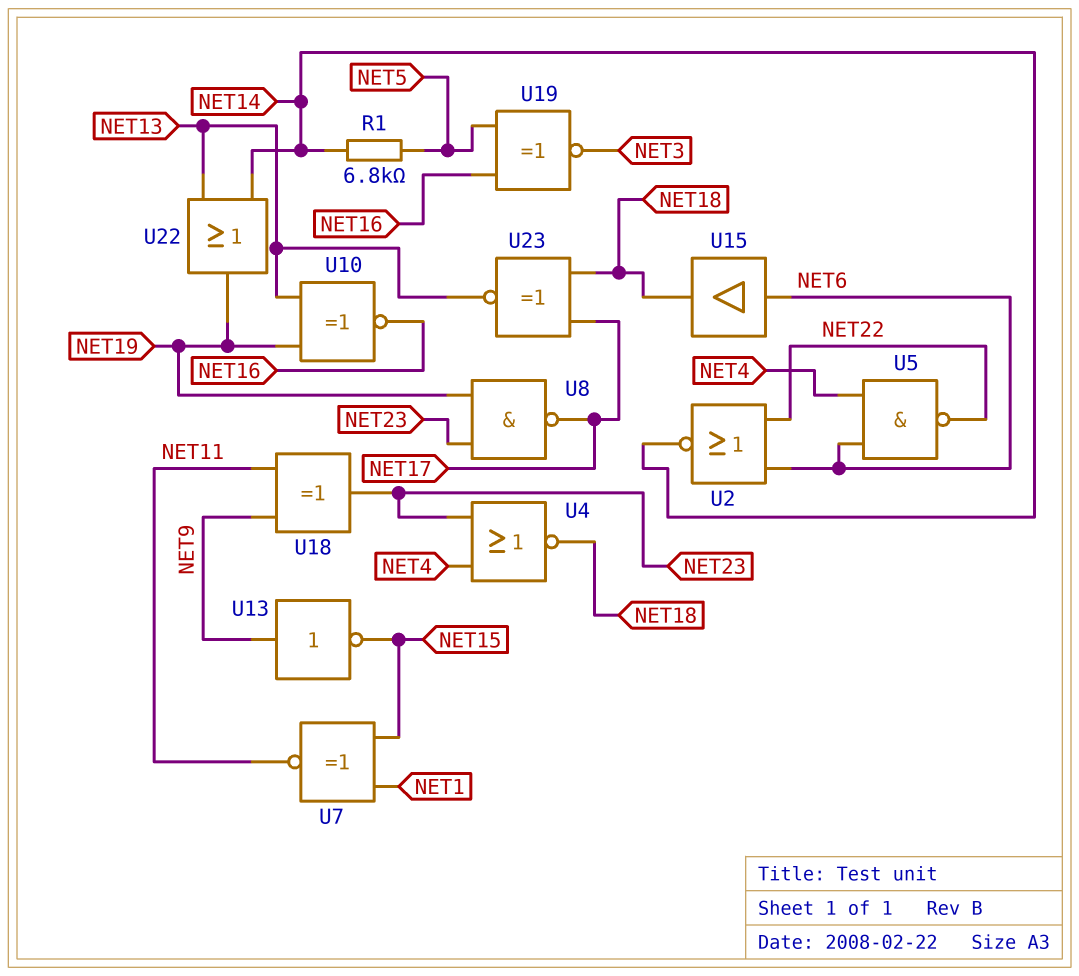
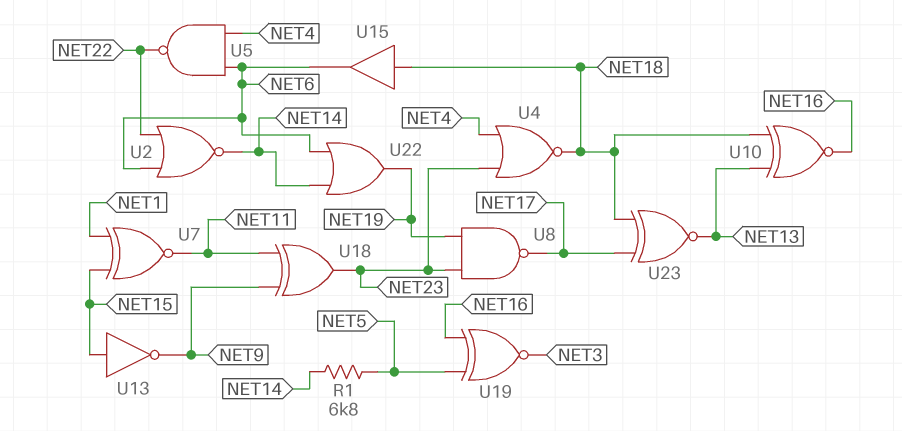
U10: XNOR (in NET13, in NET19, out NET16) -> XNOR (in NET13, in NET18, out NET16)
U13: NOT (in NET9, out NET15) -> NOT (in NET15, out NET9)
U15: buffer (in NET6, out NET18) -> buffer (in NET18, out NET6)
U22: OR (in NET13, in NET14, out NET19) -> OR (in NET6, in NET14, out NET19)

